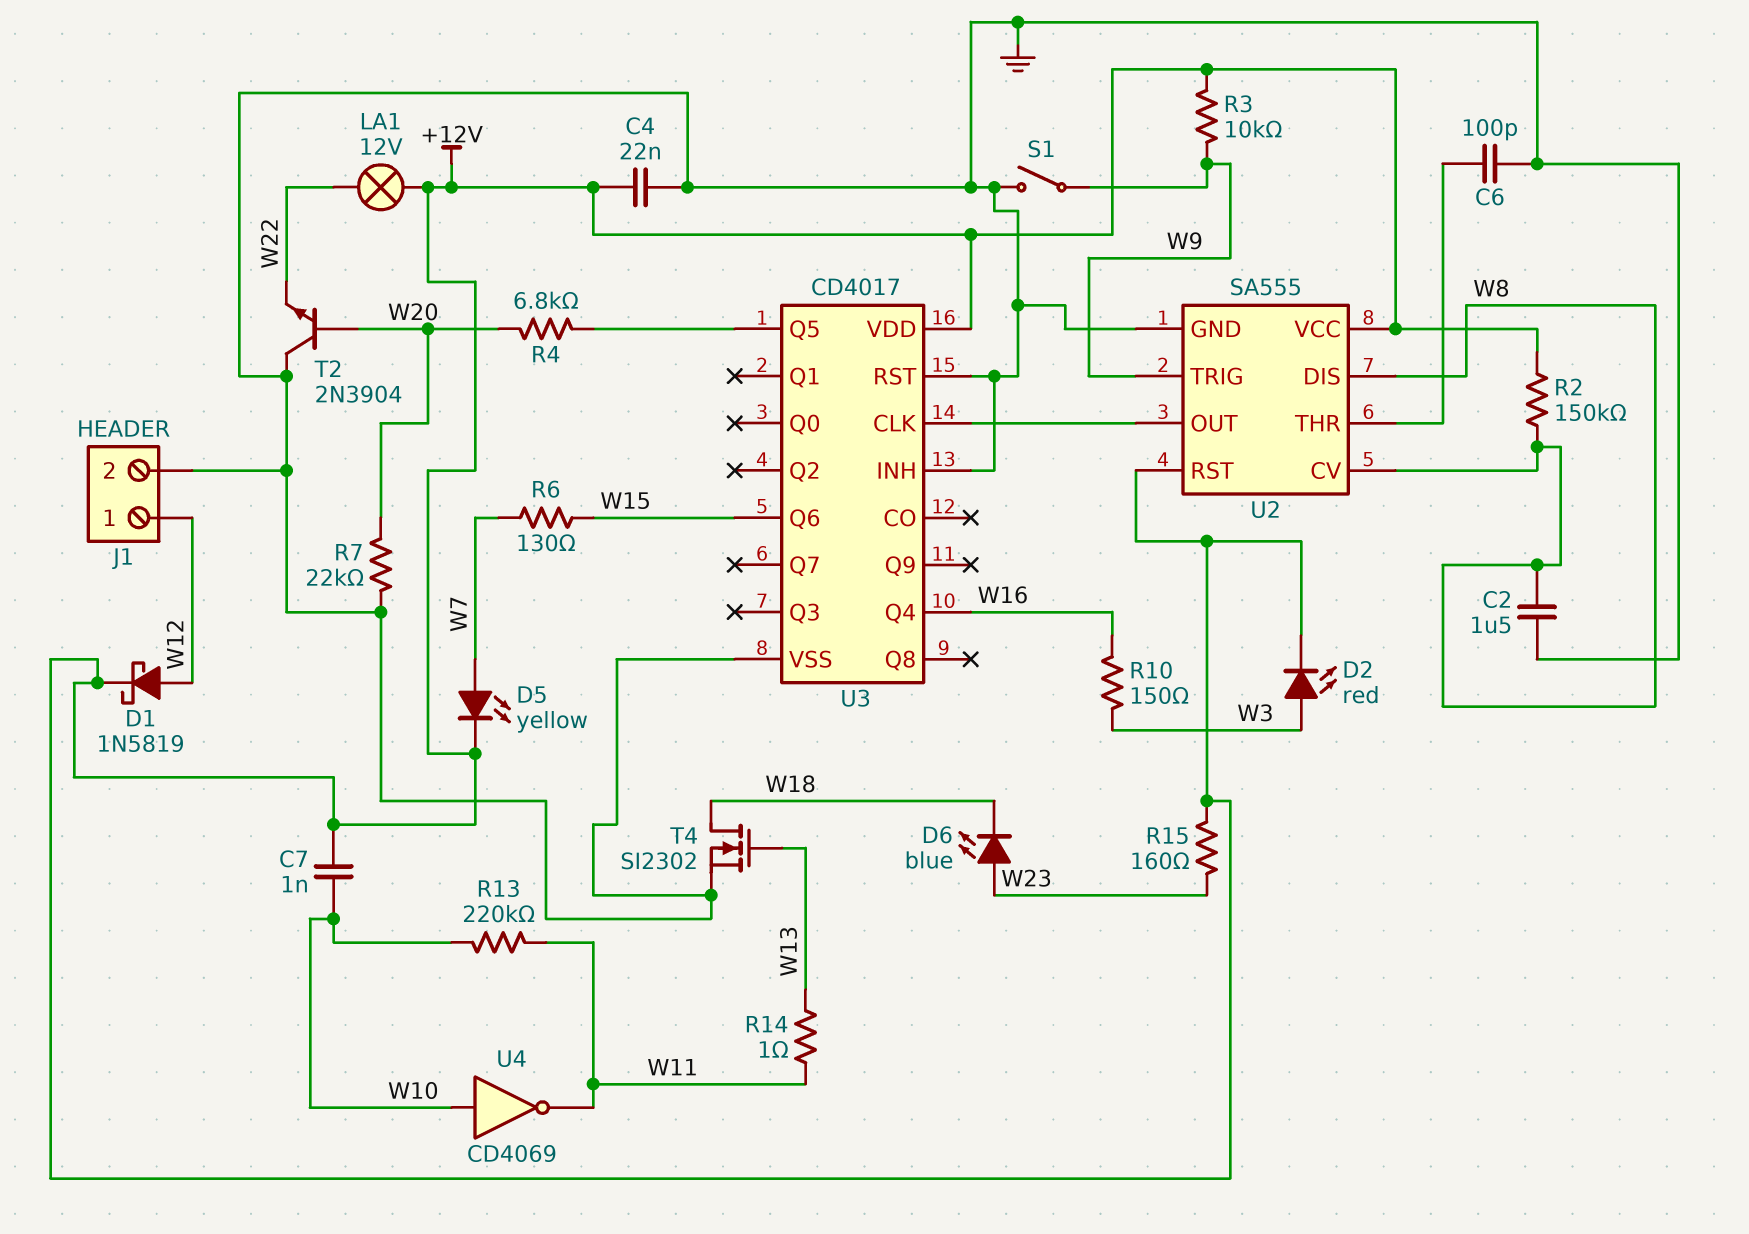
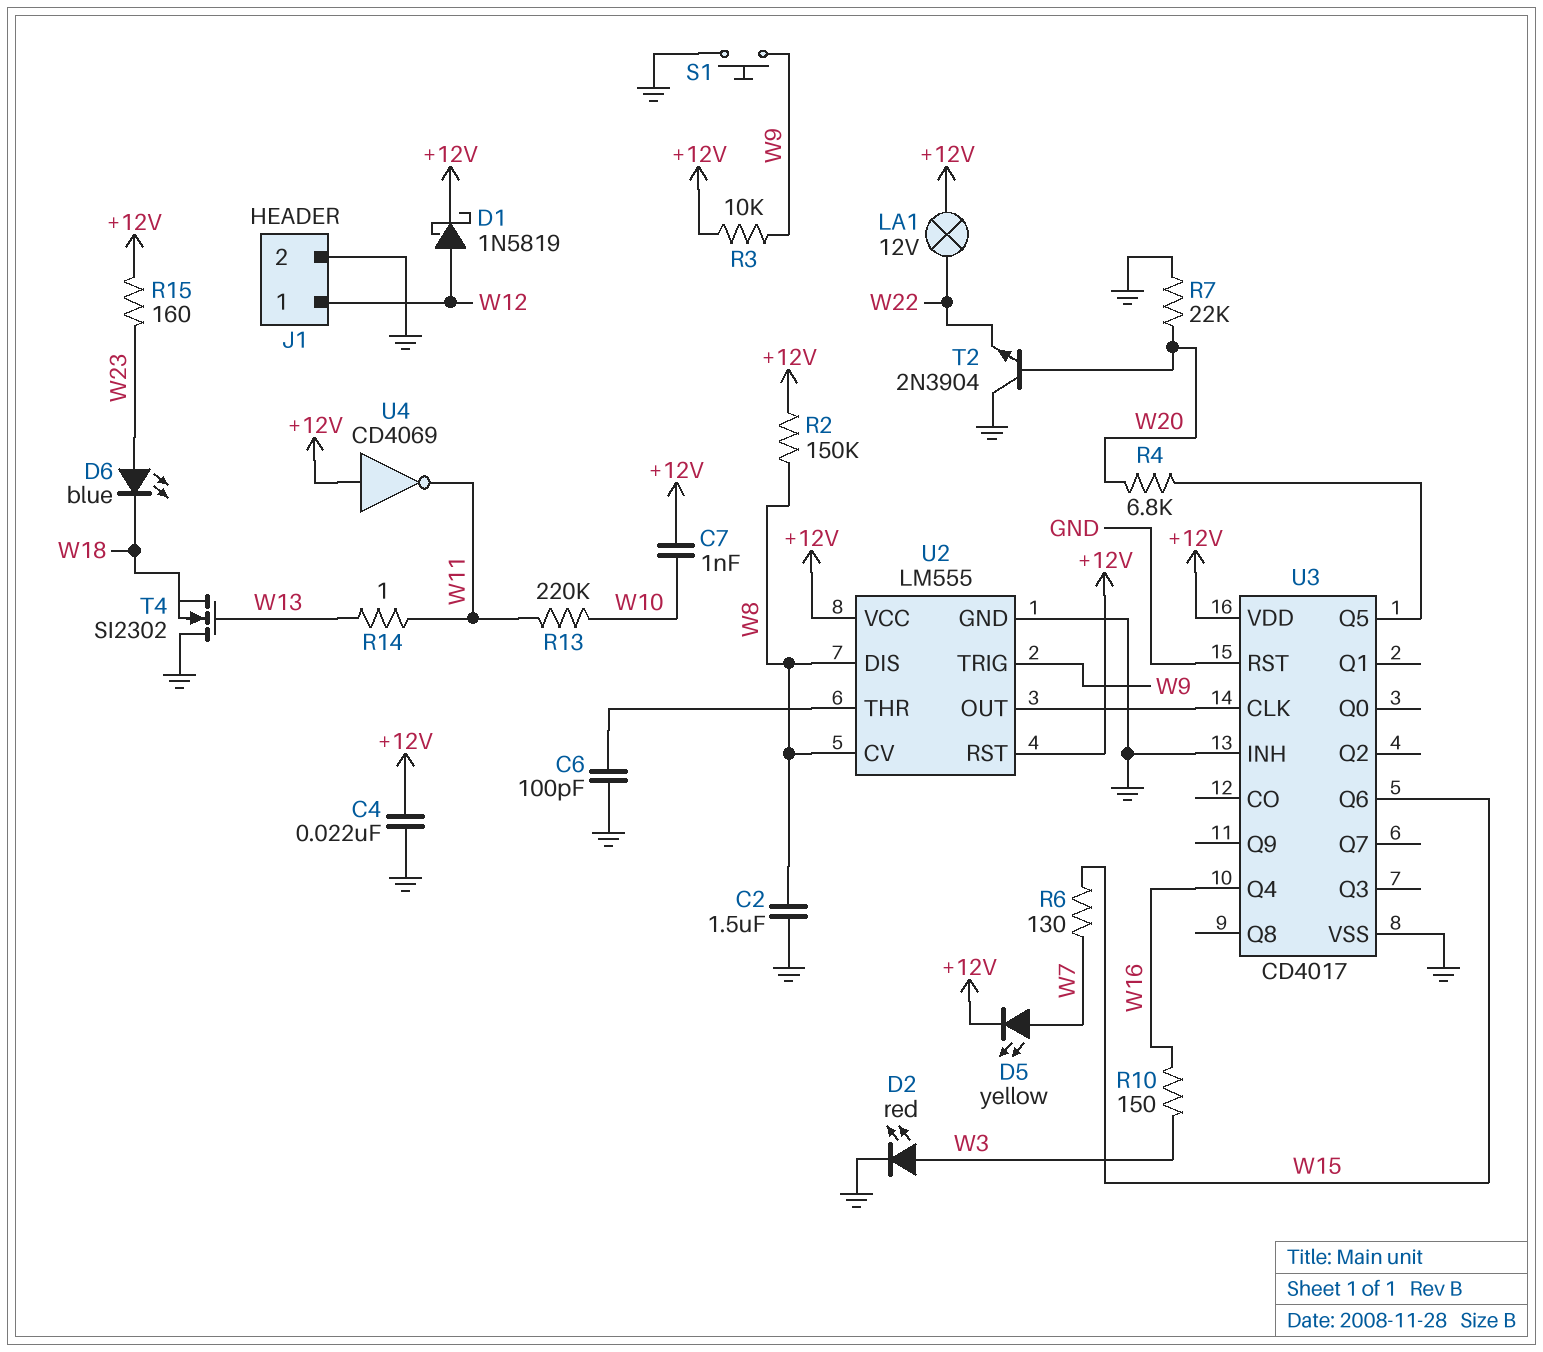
D2: LED red (A W3, K +12V) -> LED red (A W3, K GND)
S1: switch (GND, W9) -> button (GND, W9)
T4: NMOS SI2302 (G W13, D W18, S GND) -> NMOS SI2302 (G W13, D GND, S W18)
U2: SA555 -> LM555
U4: NOT CD4069 (in W10, out W11) -> NOT CD4069 (in +12V, out W11)

